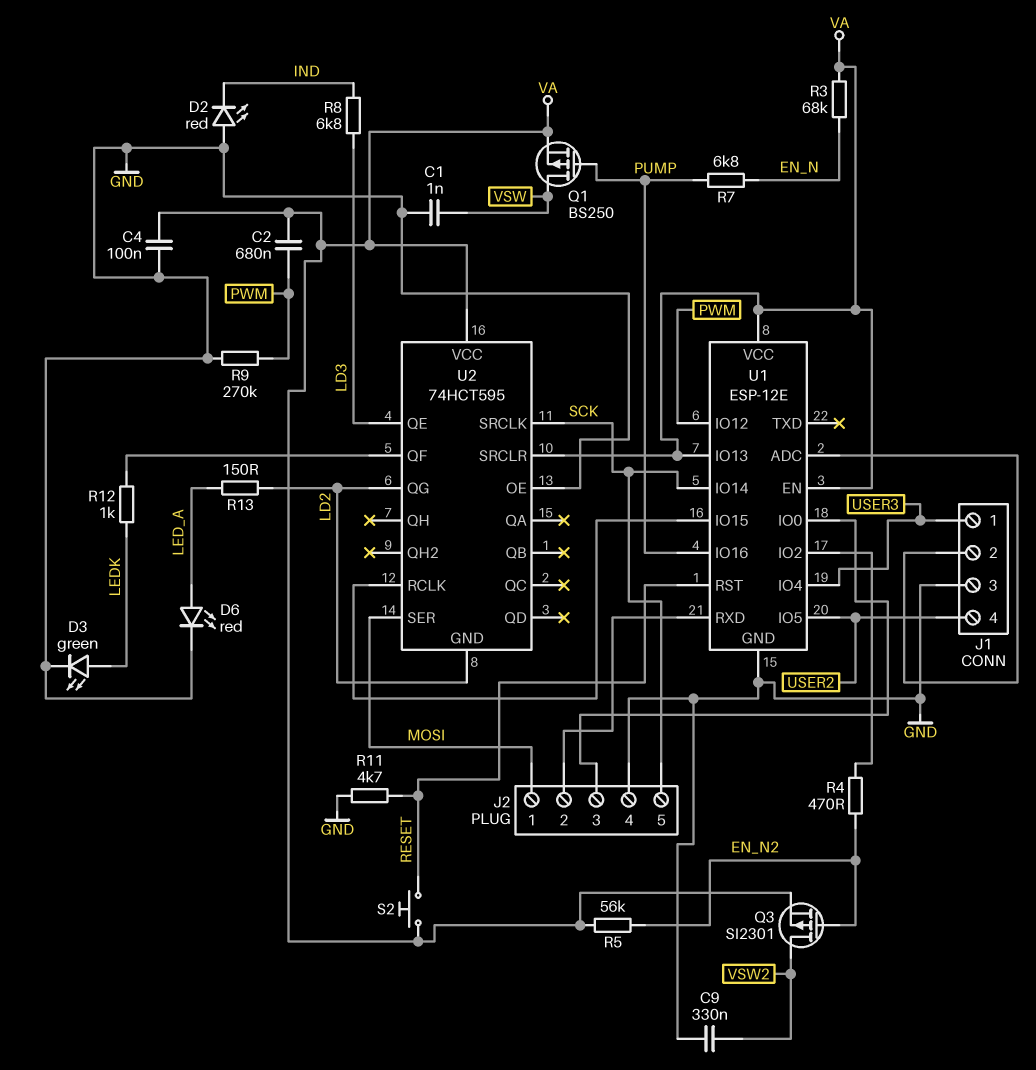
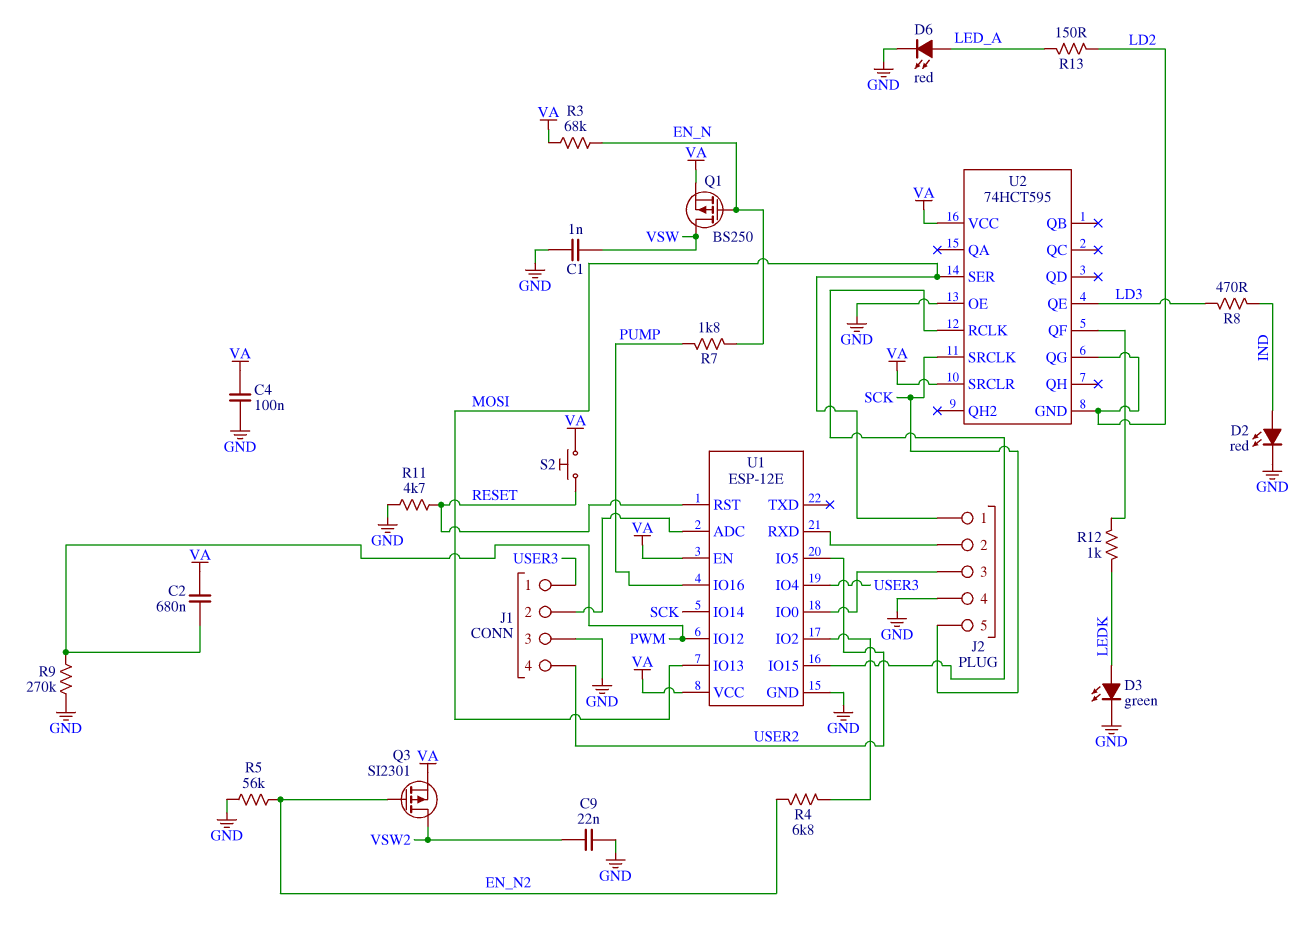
C9: 330nF (GND, VSW2) -> 22nF (GND, VSW2)
D2: LED red (A GND, K IND) -> LED red (A IND, K GND)
Q1: PMOS BS250 (G PUMP, D VSW, S VA) -> PMOS BS250 (G EN_N, D VSW, S VA)
R4: 470 (EN_N2, U1/IO2) -> 6.8k (EN_N2, U1/IO2)
R5: 56k (EN_N2, VA) -> 56k (EN_N2, GND)
R7: 6.8k (EN_N, PUMP) -> 1.8k (EN_N, PUMP)
R8: 6.8k (IND, LD3) -> 470 (IND, LD3)
U1 pin IO13: VA -> MOSI

